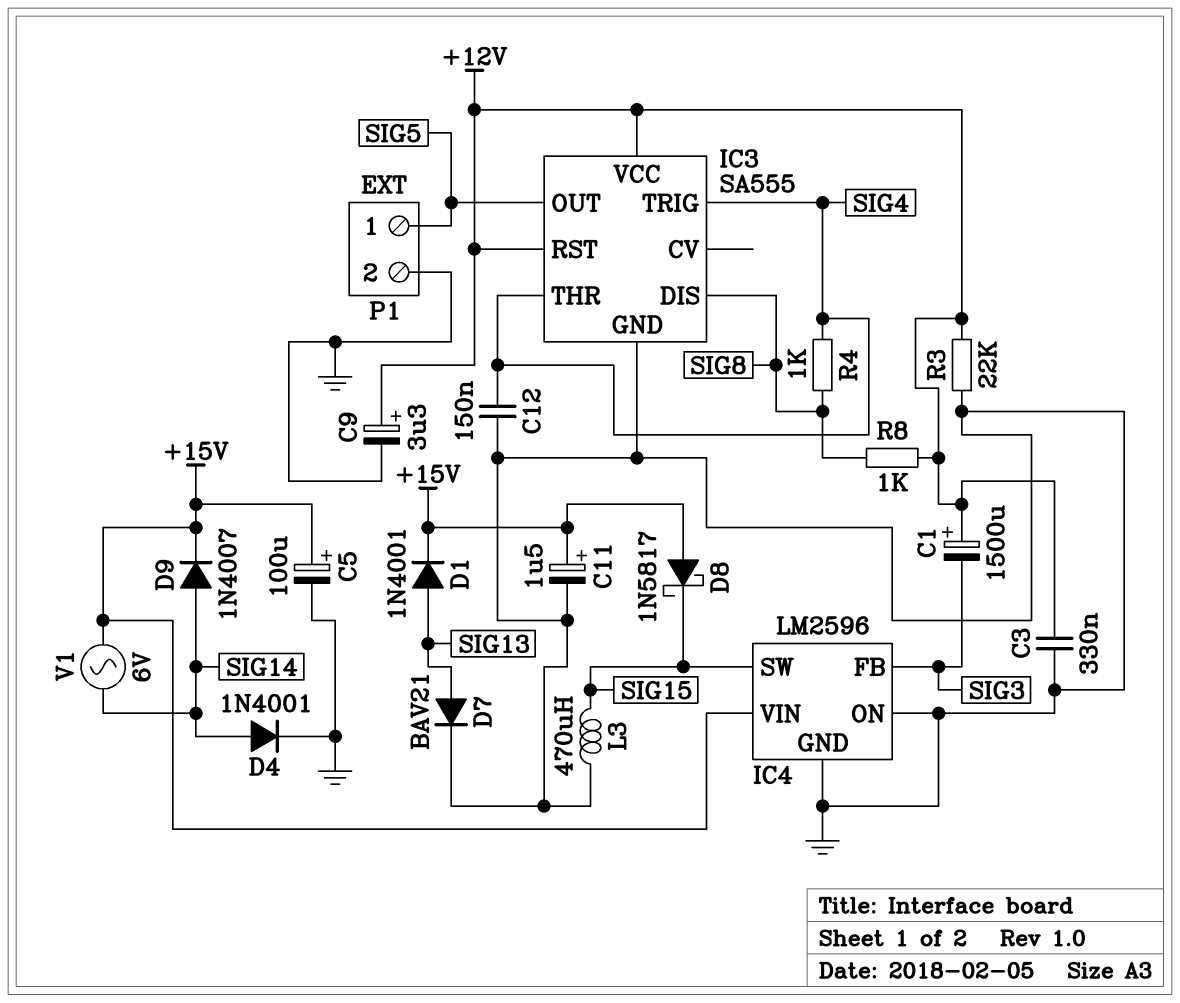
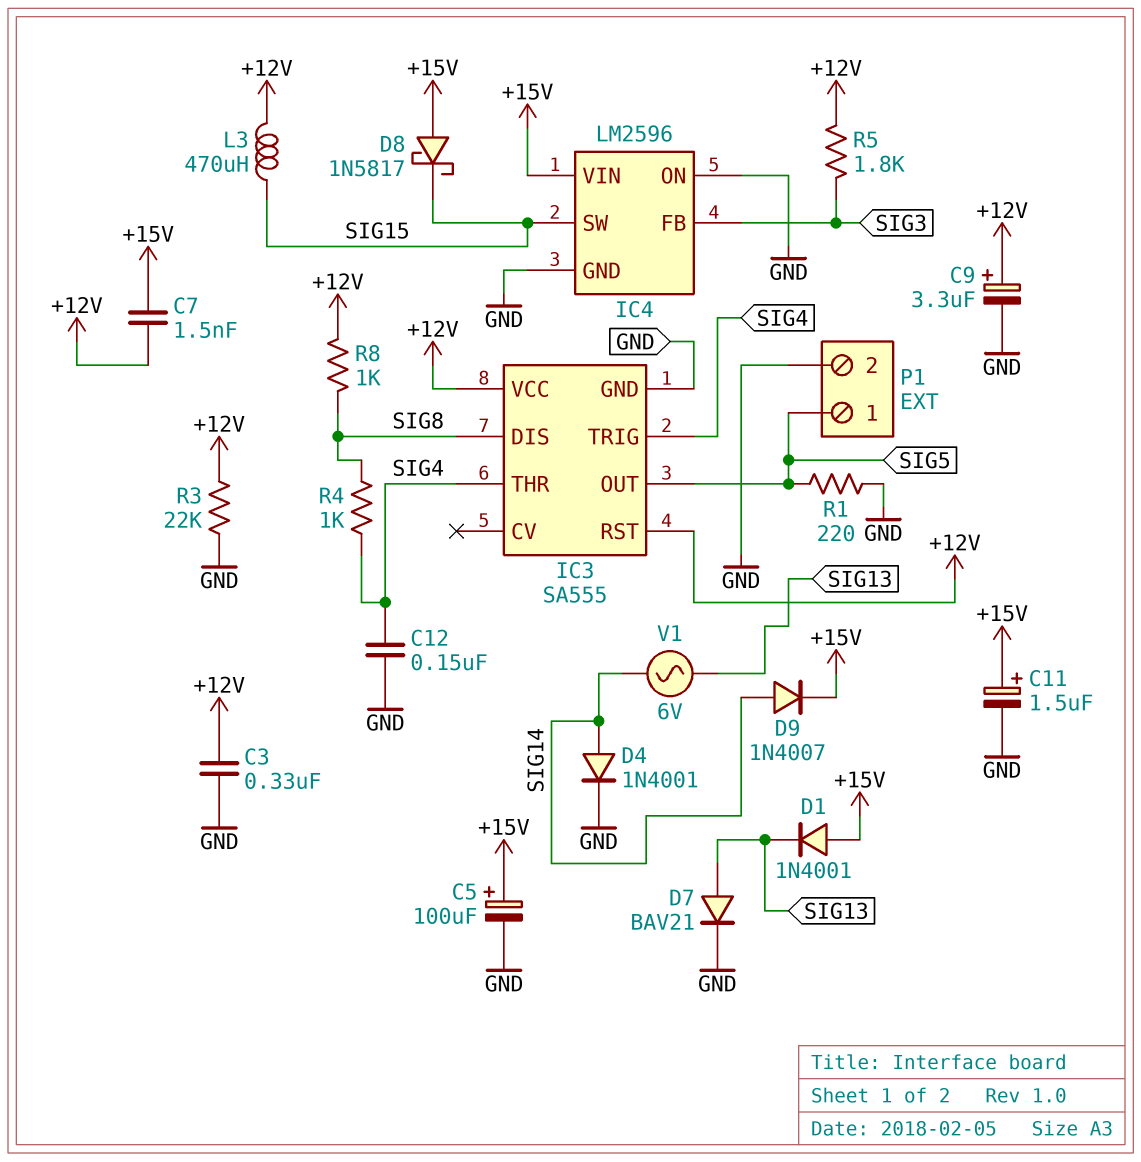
C1: 1500uF (plus +12V, minus SIG3) -> none
C7: none -> 1.5nF (+12V, +15V)
D1: diode 1N4001 (A SIG13, K +15V) -> diode 1N4001 (A +15V, K SIG13)
L3: 470uH (GND, SIG15) -> 470uH (+12V, SIG15)
R1: none -> 220 (GND, SIG5)
R5: none -> 1.8k (+12V, SIG3)
V1: AC 6V (+15V, SIG14) -> AC 6V (SIG13, SIG14)

